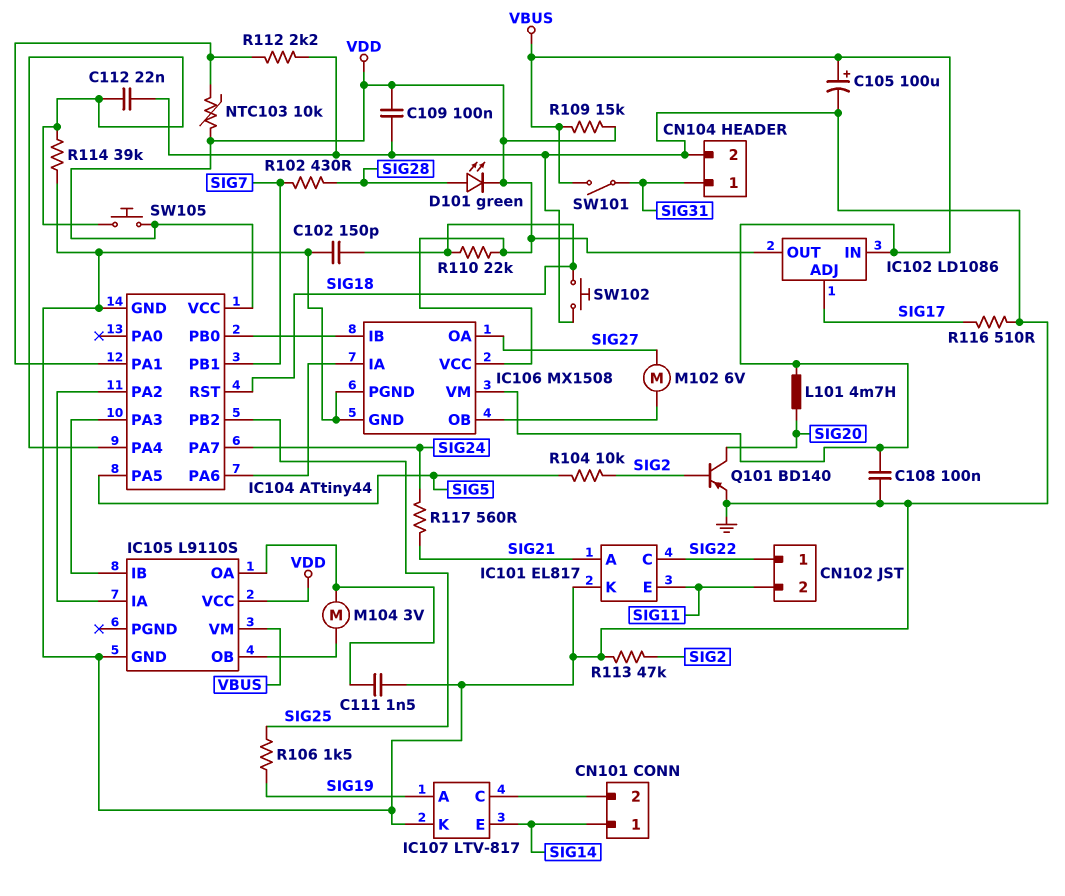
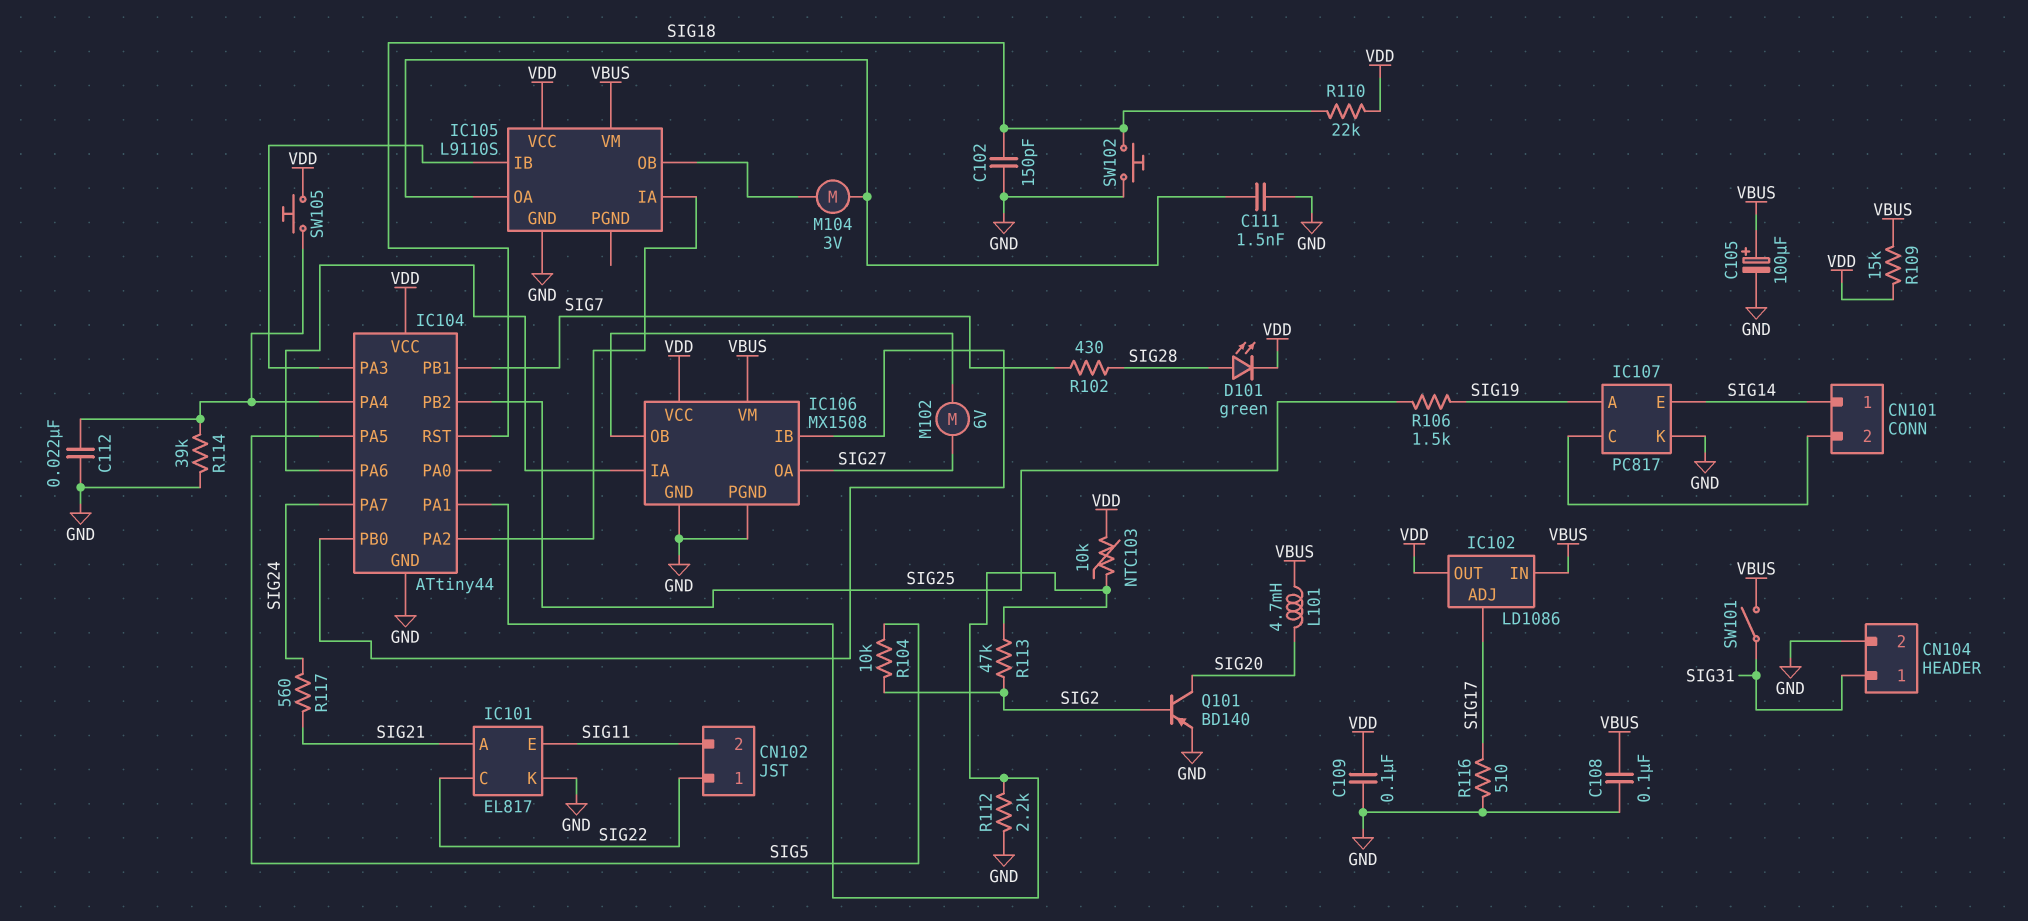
IC107: LTV-817 -> PC817
R113: 47k (GND, SIG2) -> 47k (IC104/PA1, SIG2)

